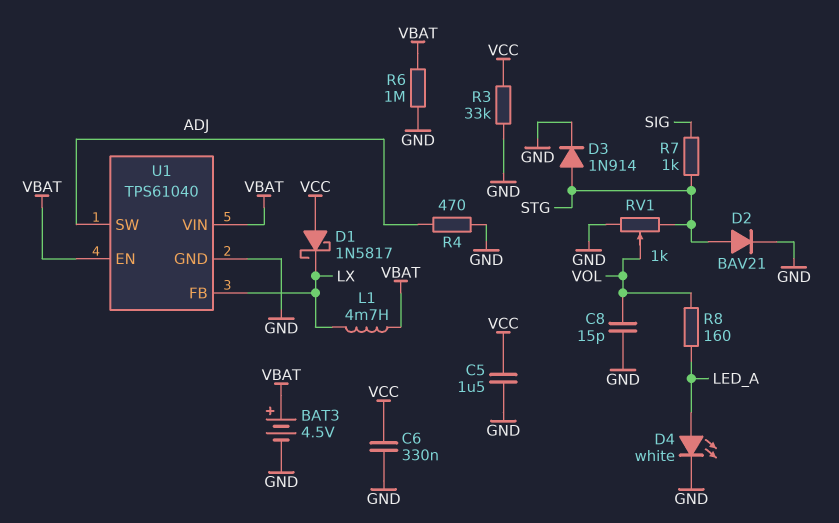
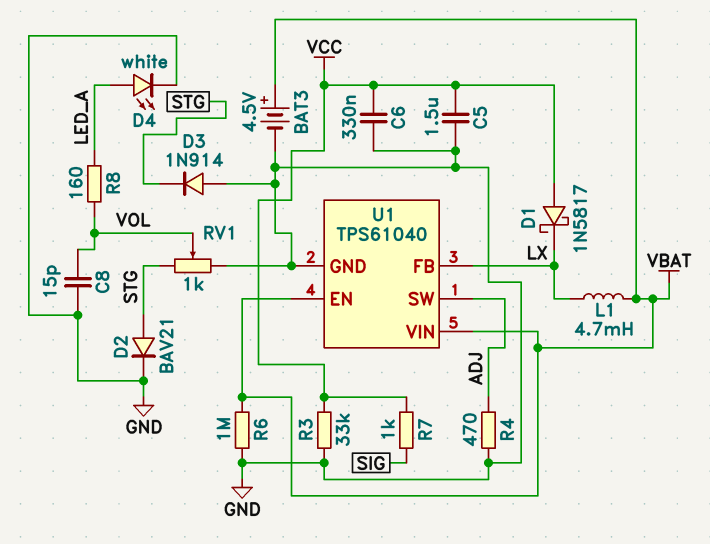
D3: diode 1N914 (A STG, K GND) -> diode 1N914 (A GND, K STG)
R7: 1k (SIG, STG) -> 1k (SIG, VCC)

